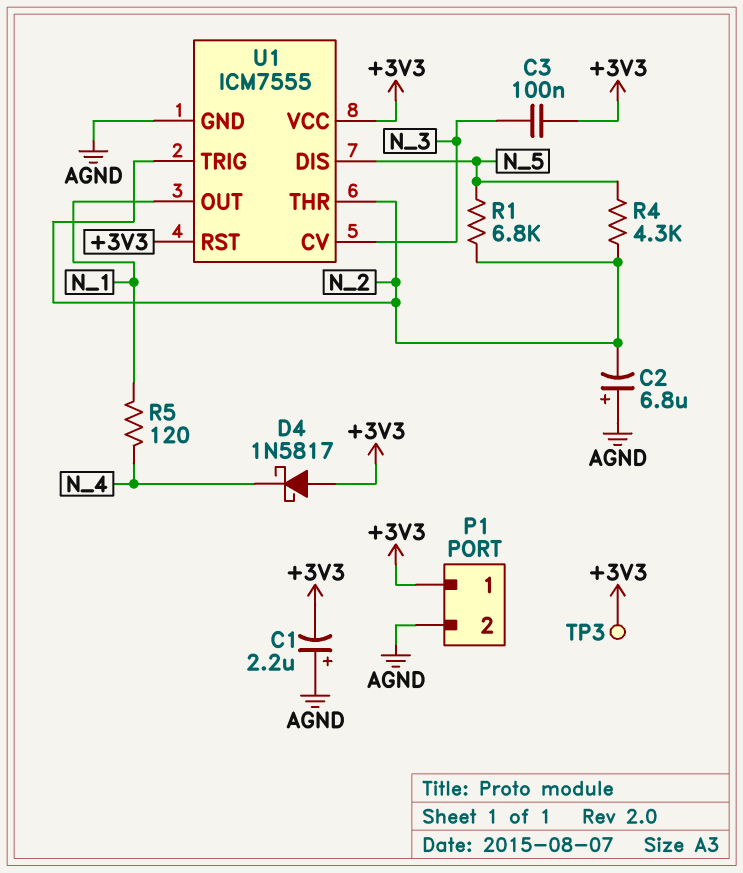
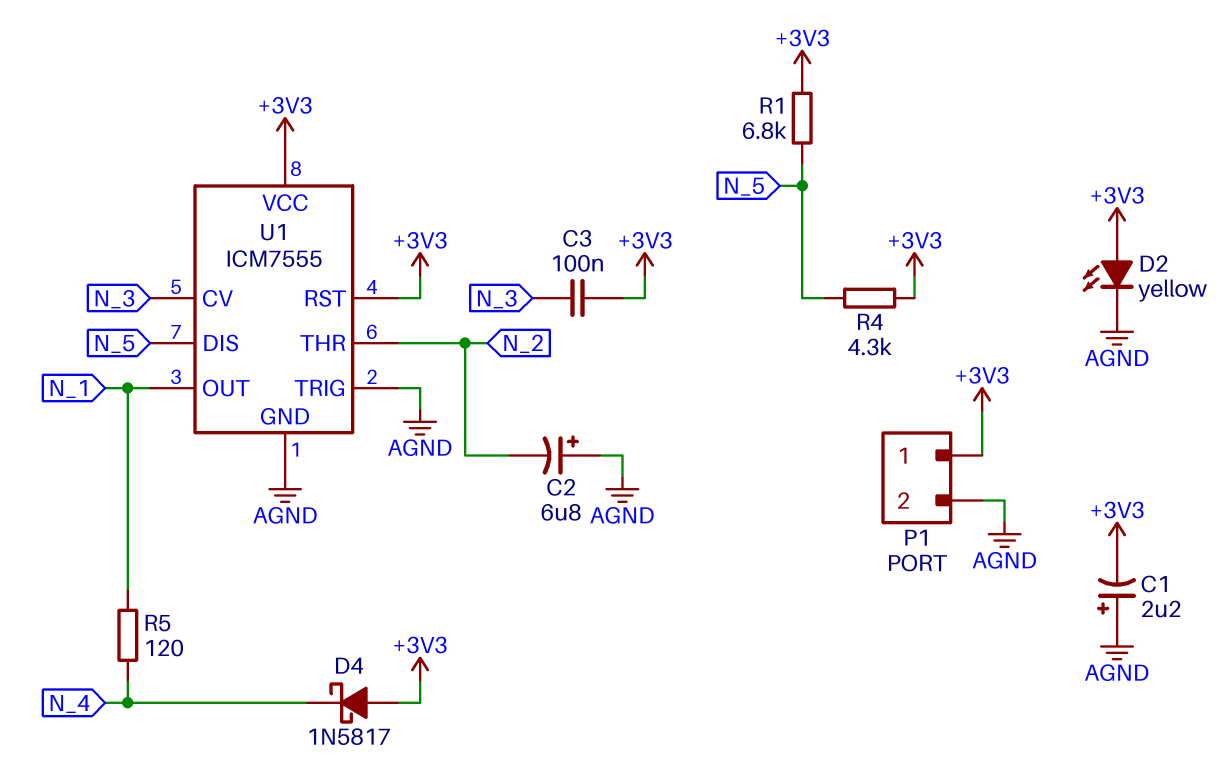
D2: none -> LED yellow (A +3V3, K AGND)
R1: 6.8k (N_2, N_5) -> 6.8k (+3V3, N_5)
R4: 4.3k (N_2, N_5) -> 4.3k (+3V3, N_5)
TP3: test point (+3V3) -> none
U1 pin TRIG: N_2 -> AGND

